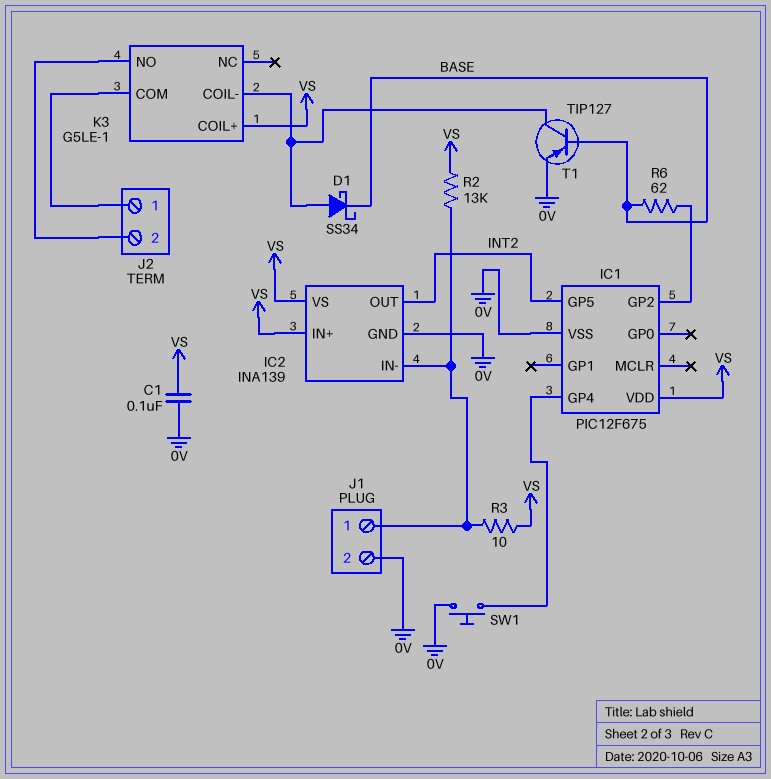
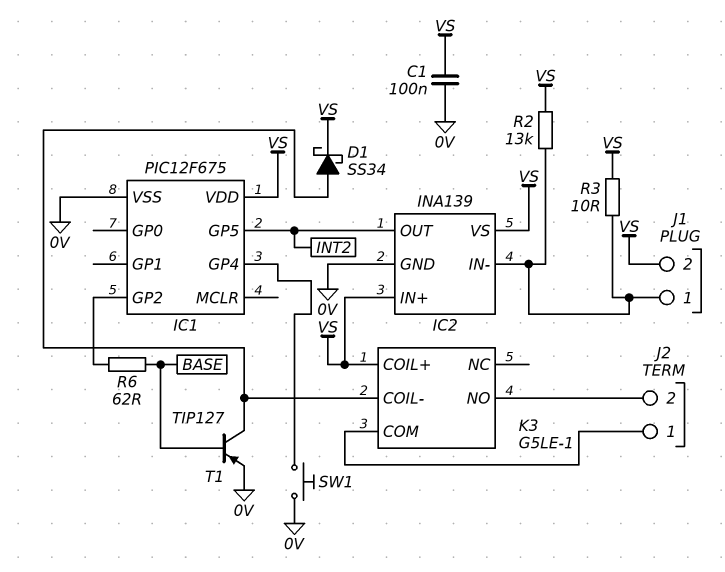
D1: schottky SS34 (A K3/COIL-, K BASE) -> schottky SS34 (A K3/COIL-, K VS)
J1 pin 2: 0V -> VS

